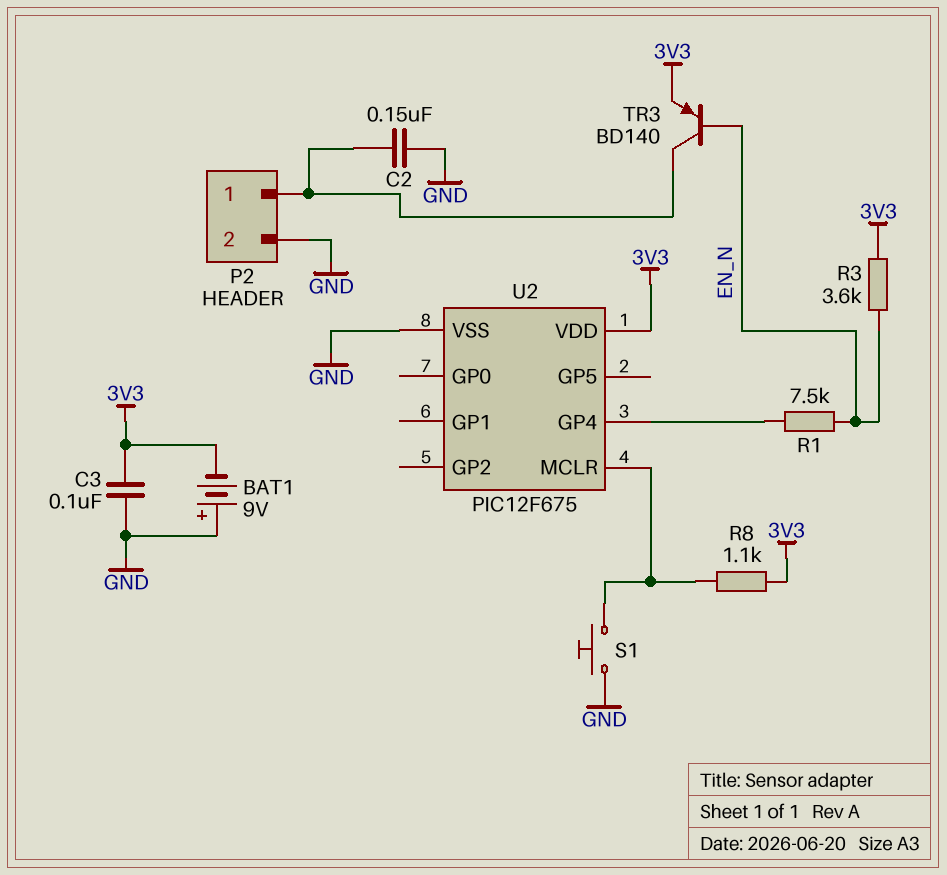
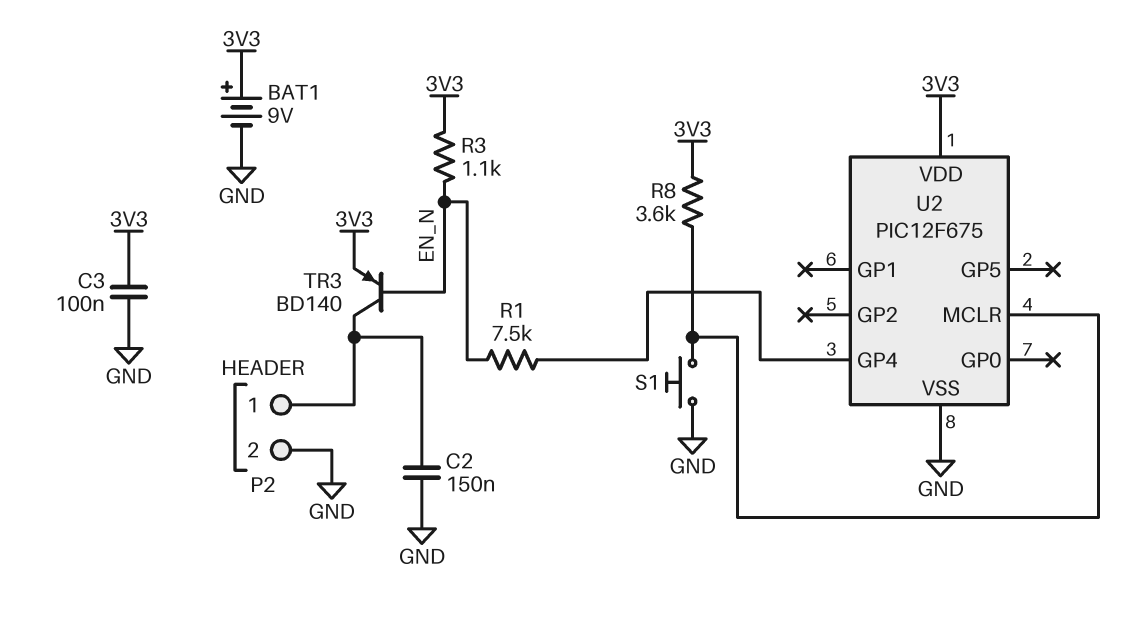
BAT1: 9V (plus GND, minus 3V3) -> 9V (plus 3V3, minus GND)
R3: 3.6k (3V3, EN_N) -> 1.1k (3V3, EN_N)
R8: 1.1k (3V3, U2/MCLR) -> 3.6k (3V3, U2/MCLR)

